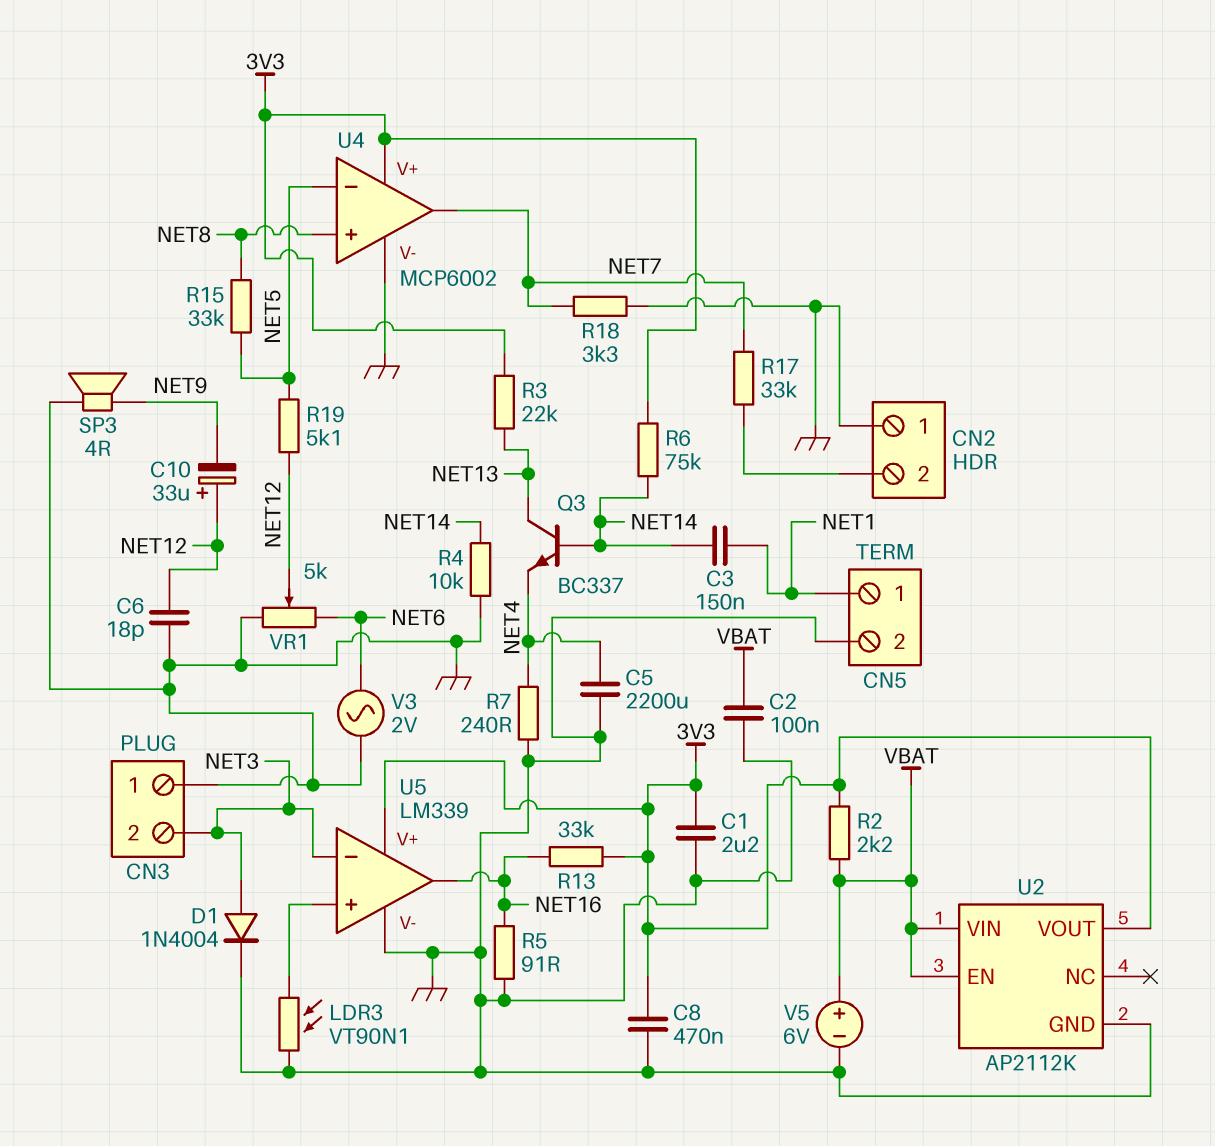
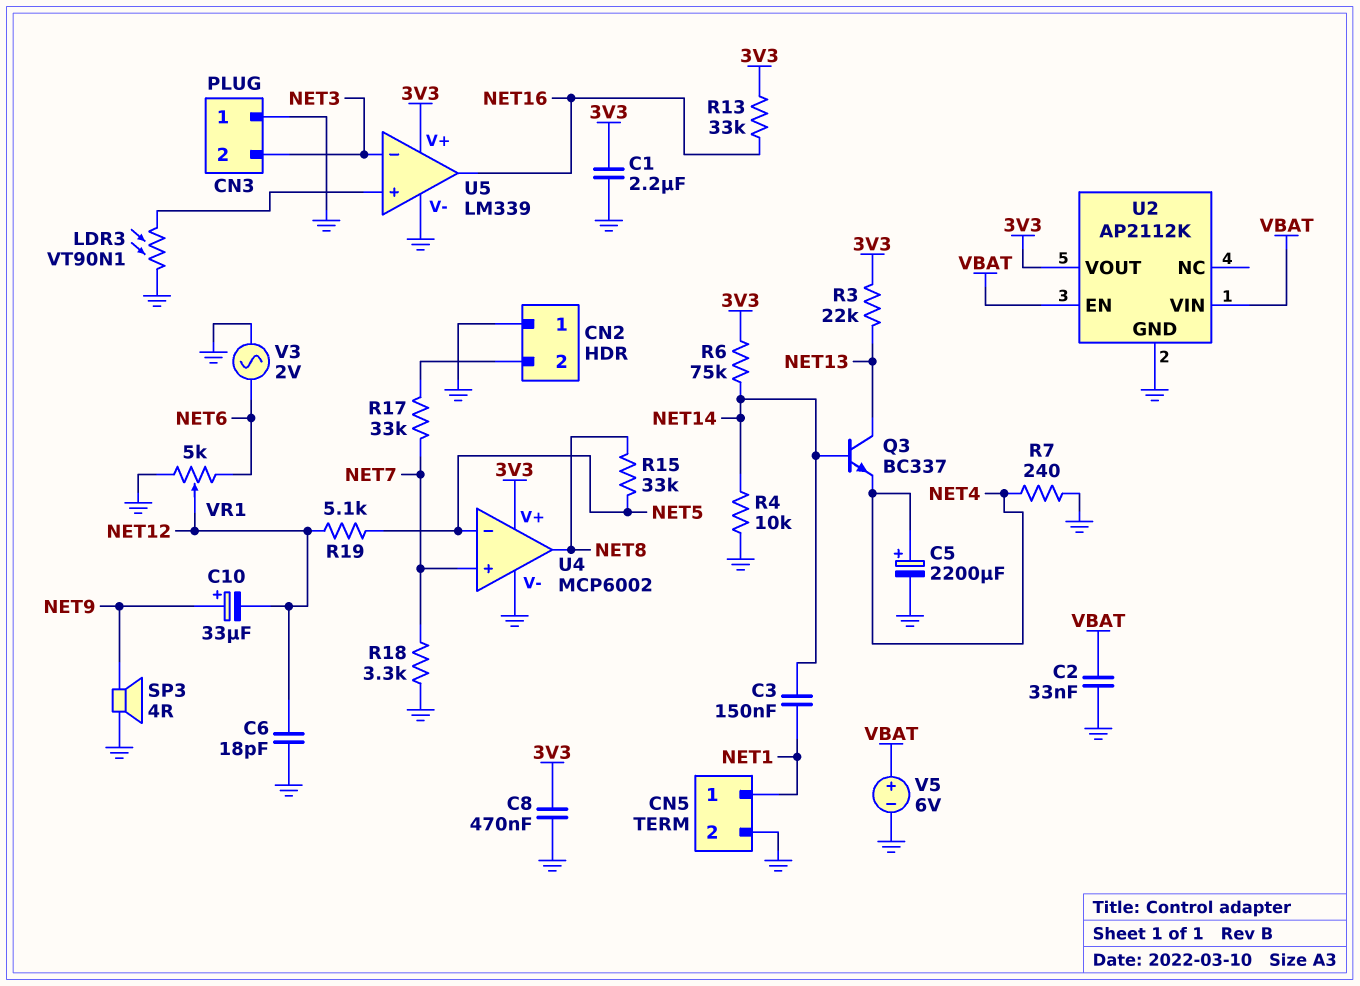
C2: 100nF (GND, VBAT) -> 33nF (GND, VBAT)
C5: 2200uF (GND, NET4) -> 2200uF (plus NET4, minus GND)
C10: 33uF (plus NET12, minus NET9) -> 33uF (plus NET9, minus NET12)
D1: diode 1N4004 (A NET3, K GND) -> none
R2: 2.2k (3V3, VBAT) -> none
R5: 91 (GND, NET16) -> none
U4 pin in+: NET8 -> NET7
U4 pin out: NET7 -> NET8

